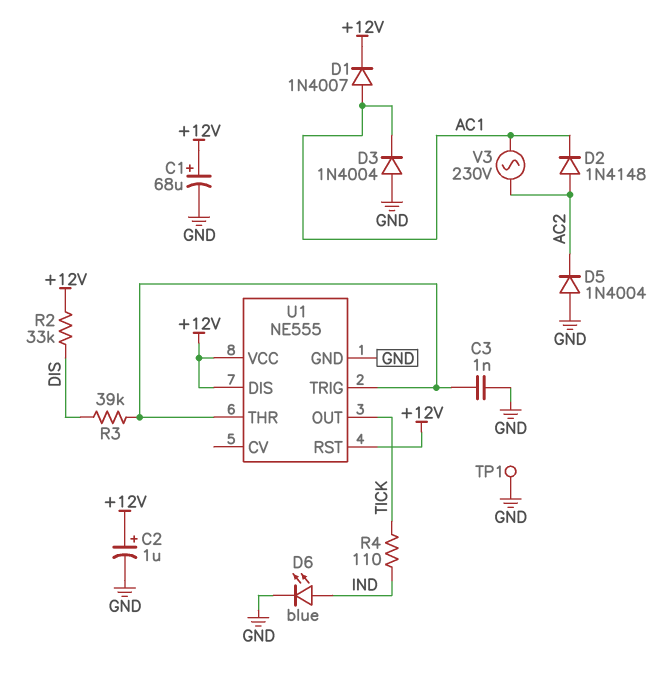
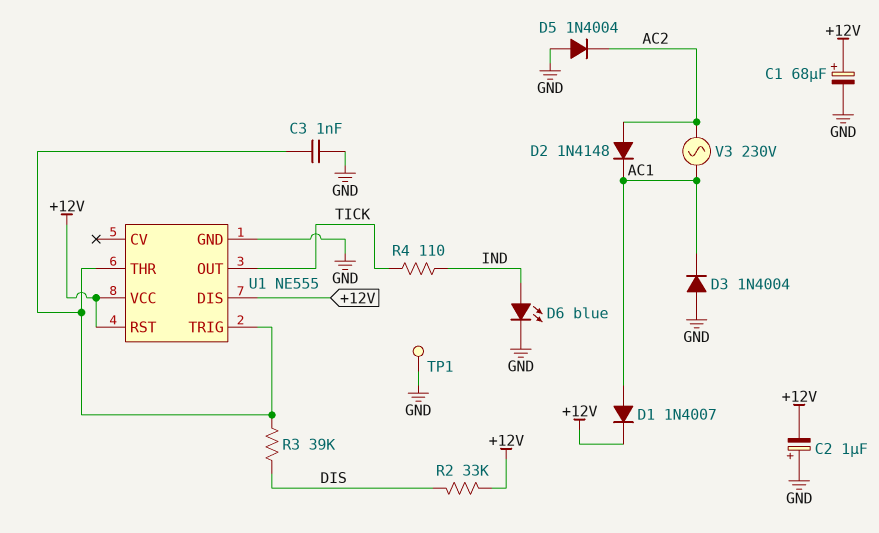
C2: 1uF (plus +12V, minus GND) -> 1uF (plus GND, minus +12V)

